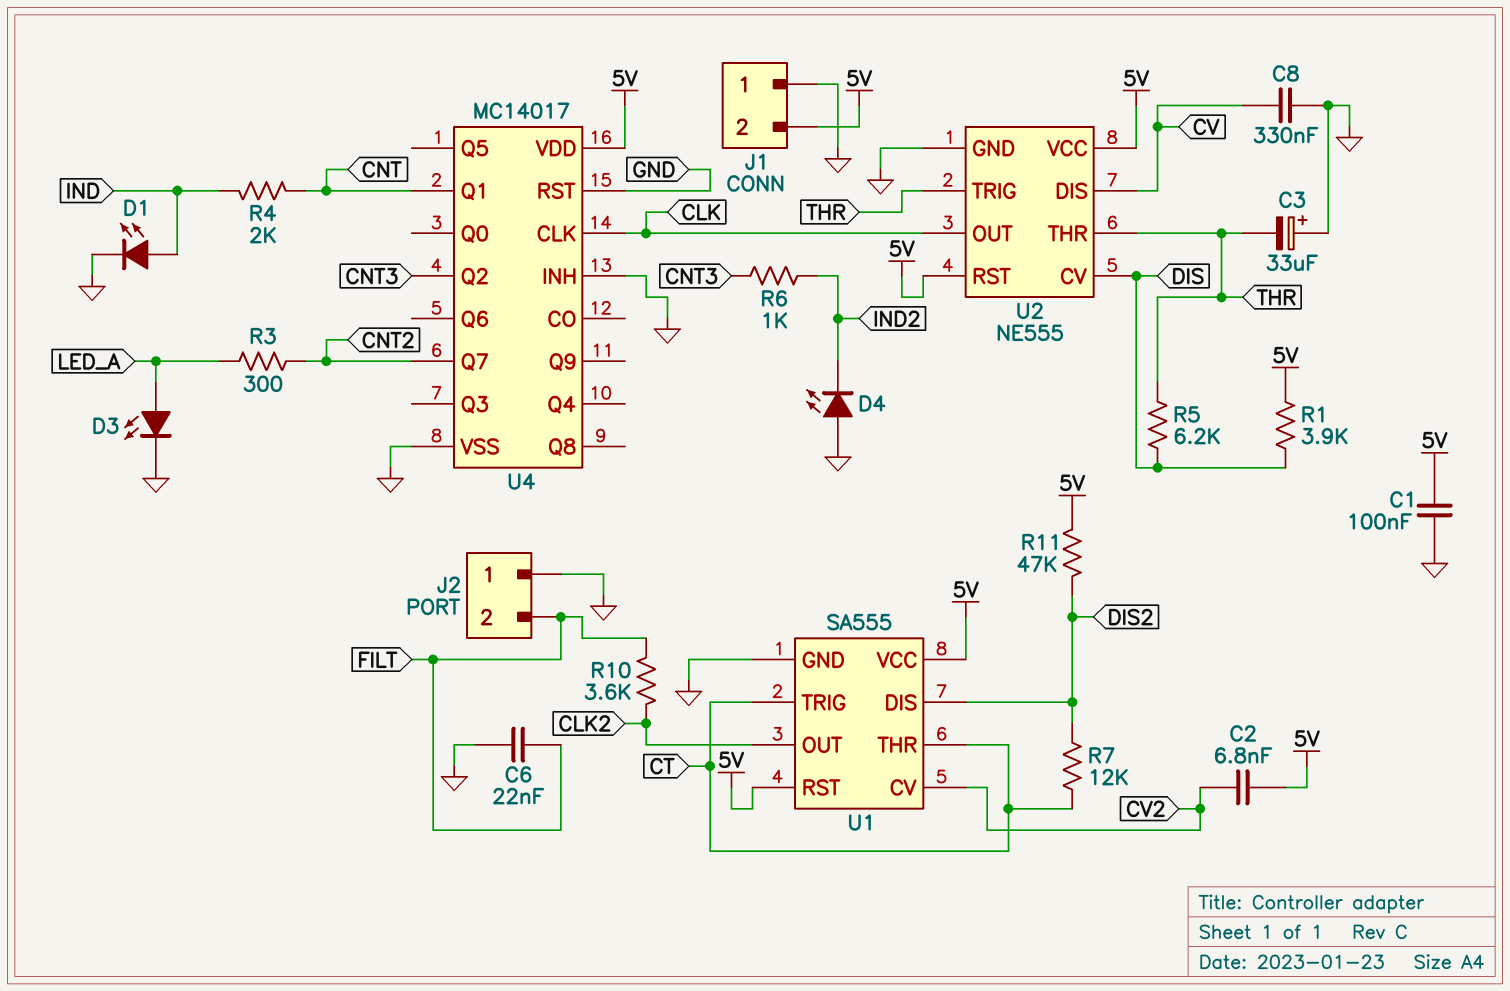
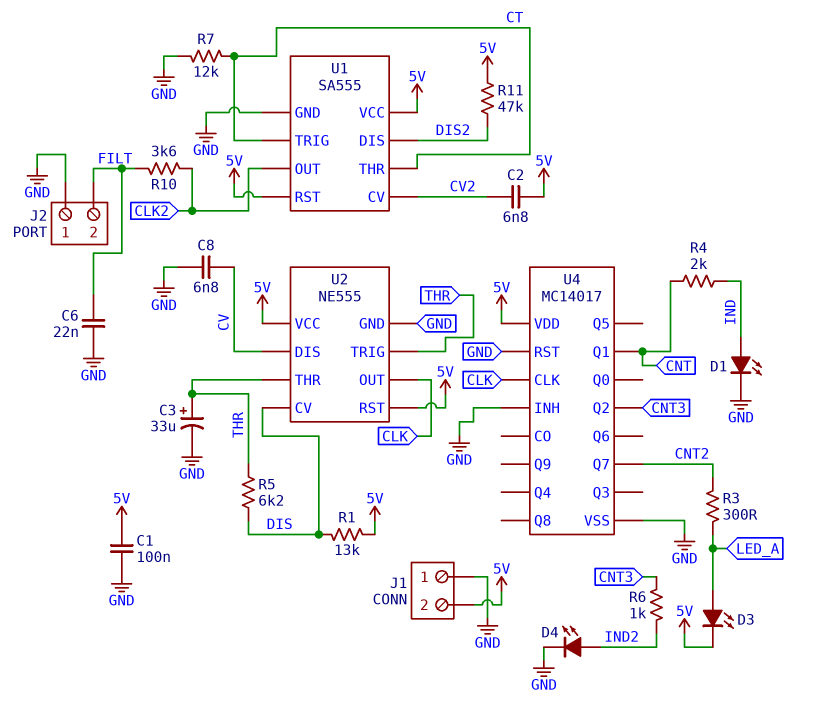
C3: 33uF (plus GND, minus THR) -> 33uF (plus THR, minus GND)
C8: 330nF (CV, GND) -> 6.8nF (CV, GND)
D3: LED (A LED_A, K GND) -> LED (A LED_A, K 5V)
D4: LED (A GND, K IND2) -> LED (A IND2, K GND)
R1: 3.9k (5V, DIS) -> 13k (5V, DIS)
R7: 12k (CT, DIS2) -> 12k (CT, GND)

